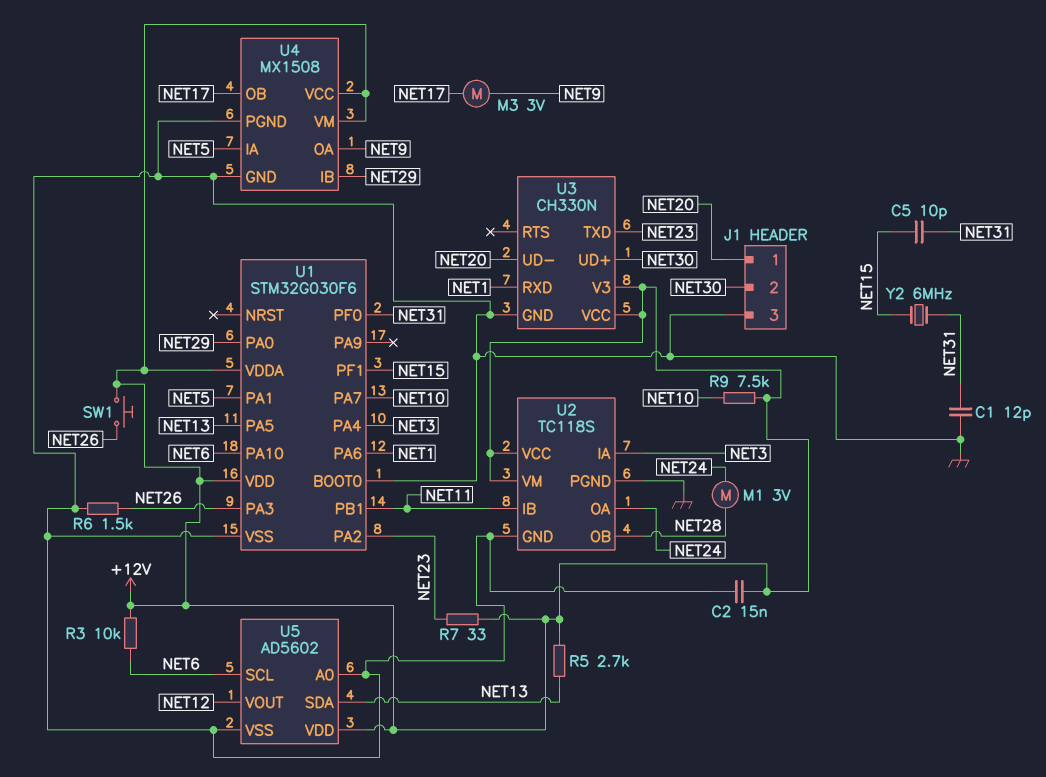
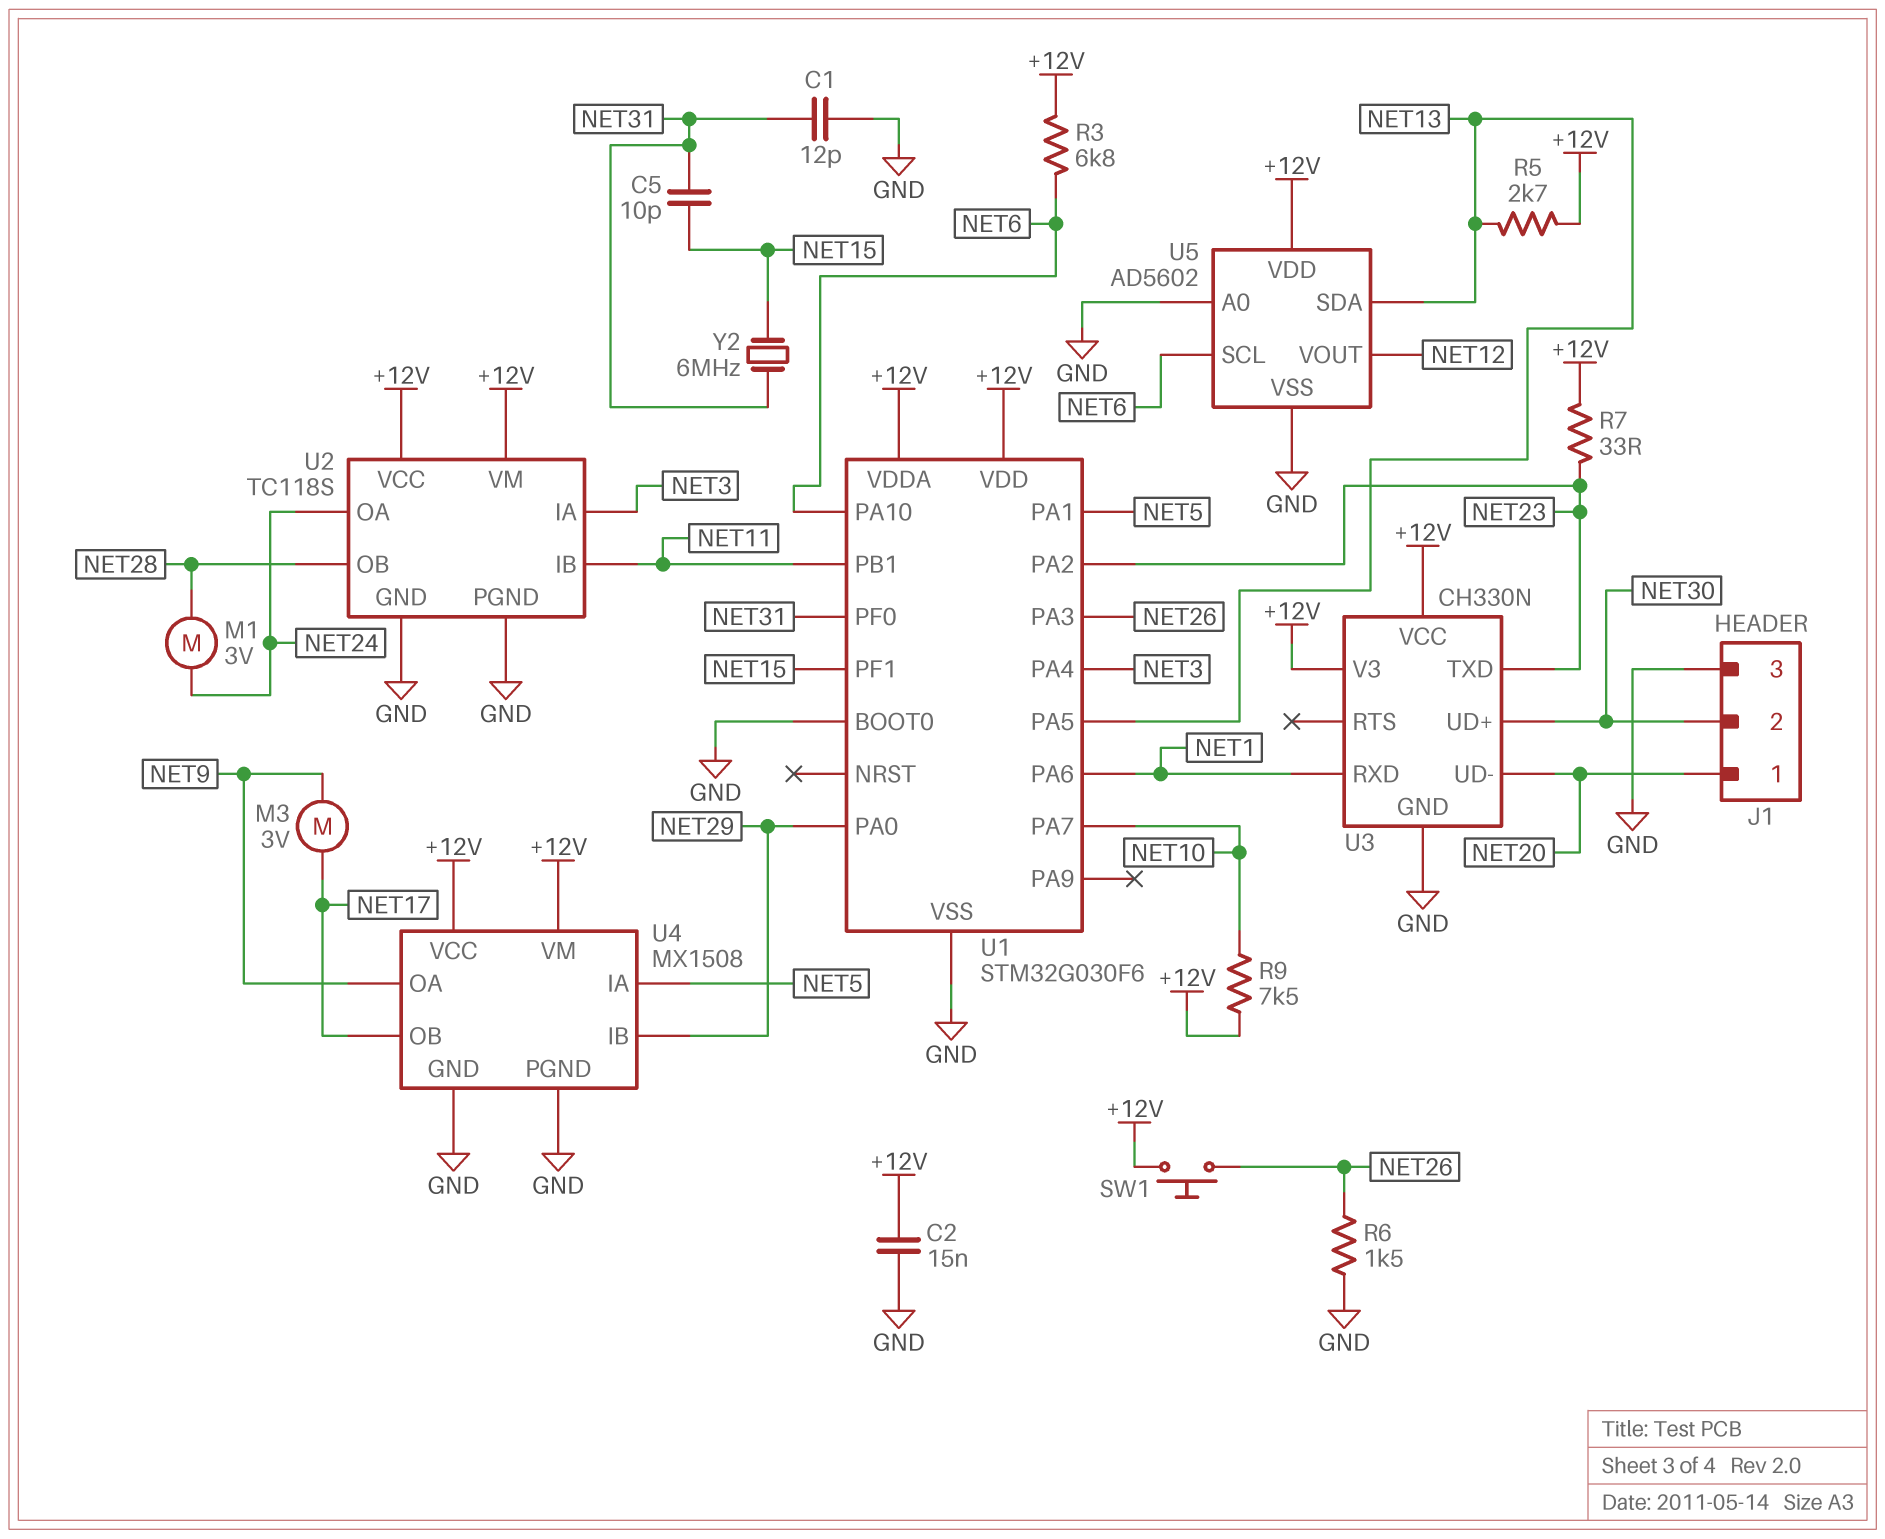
R3: 10k (+12V, NET6) -> 6.8k (+12V, NET6)

